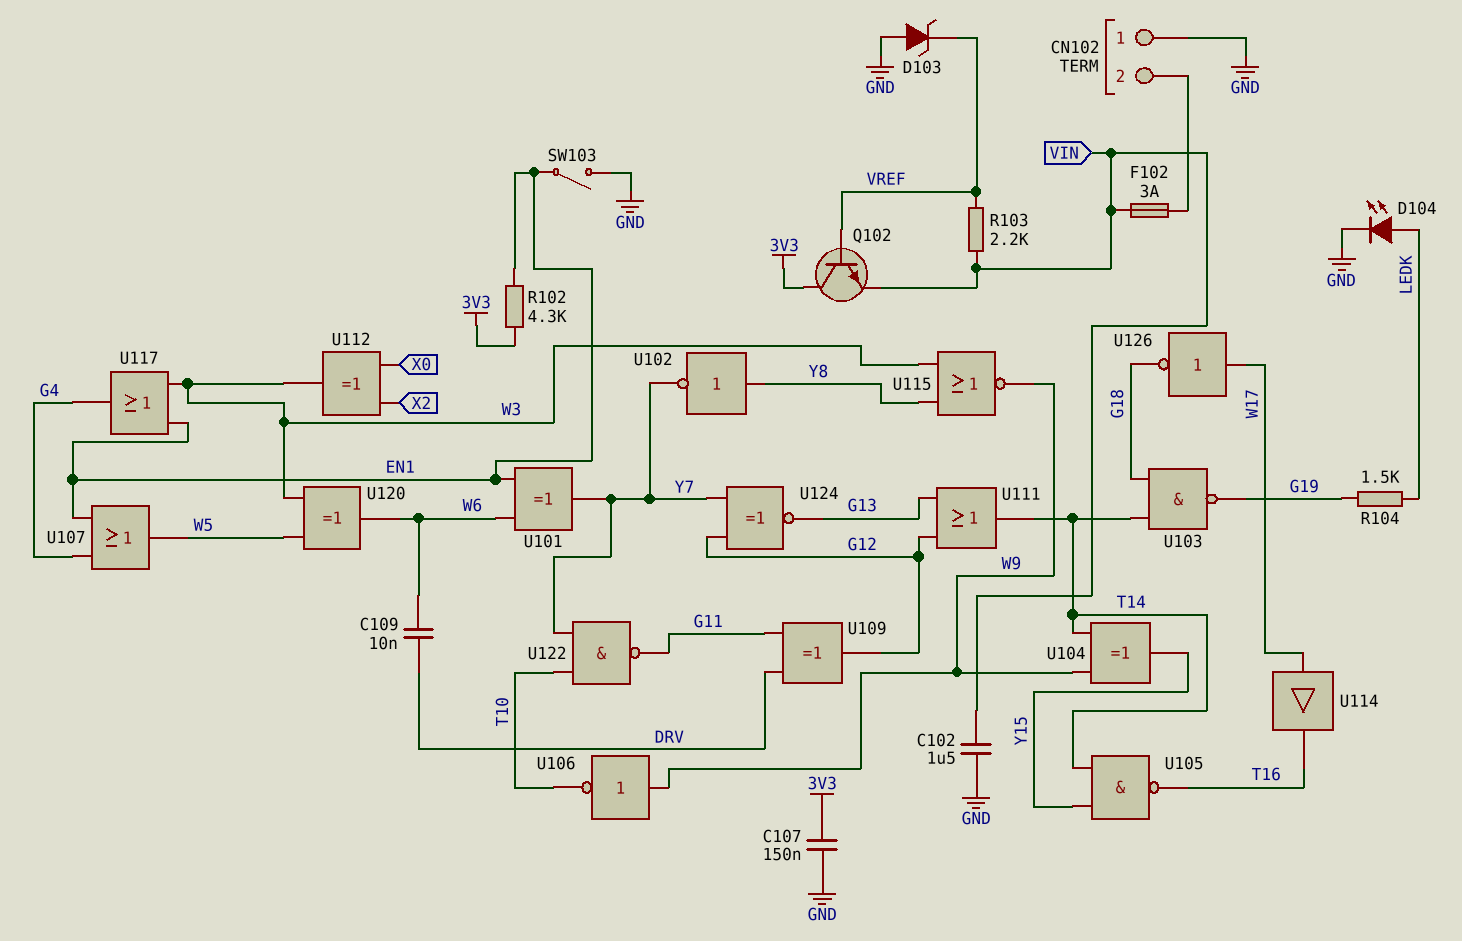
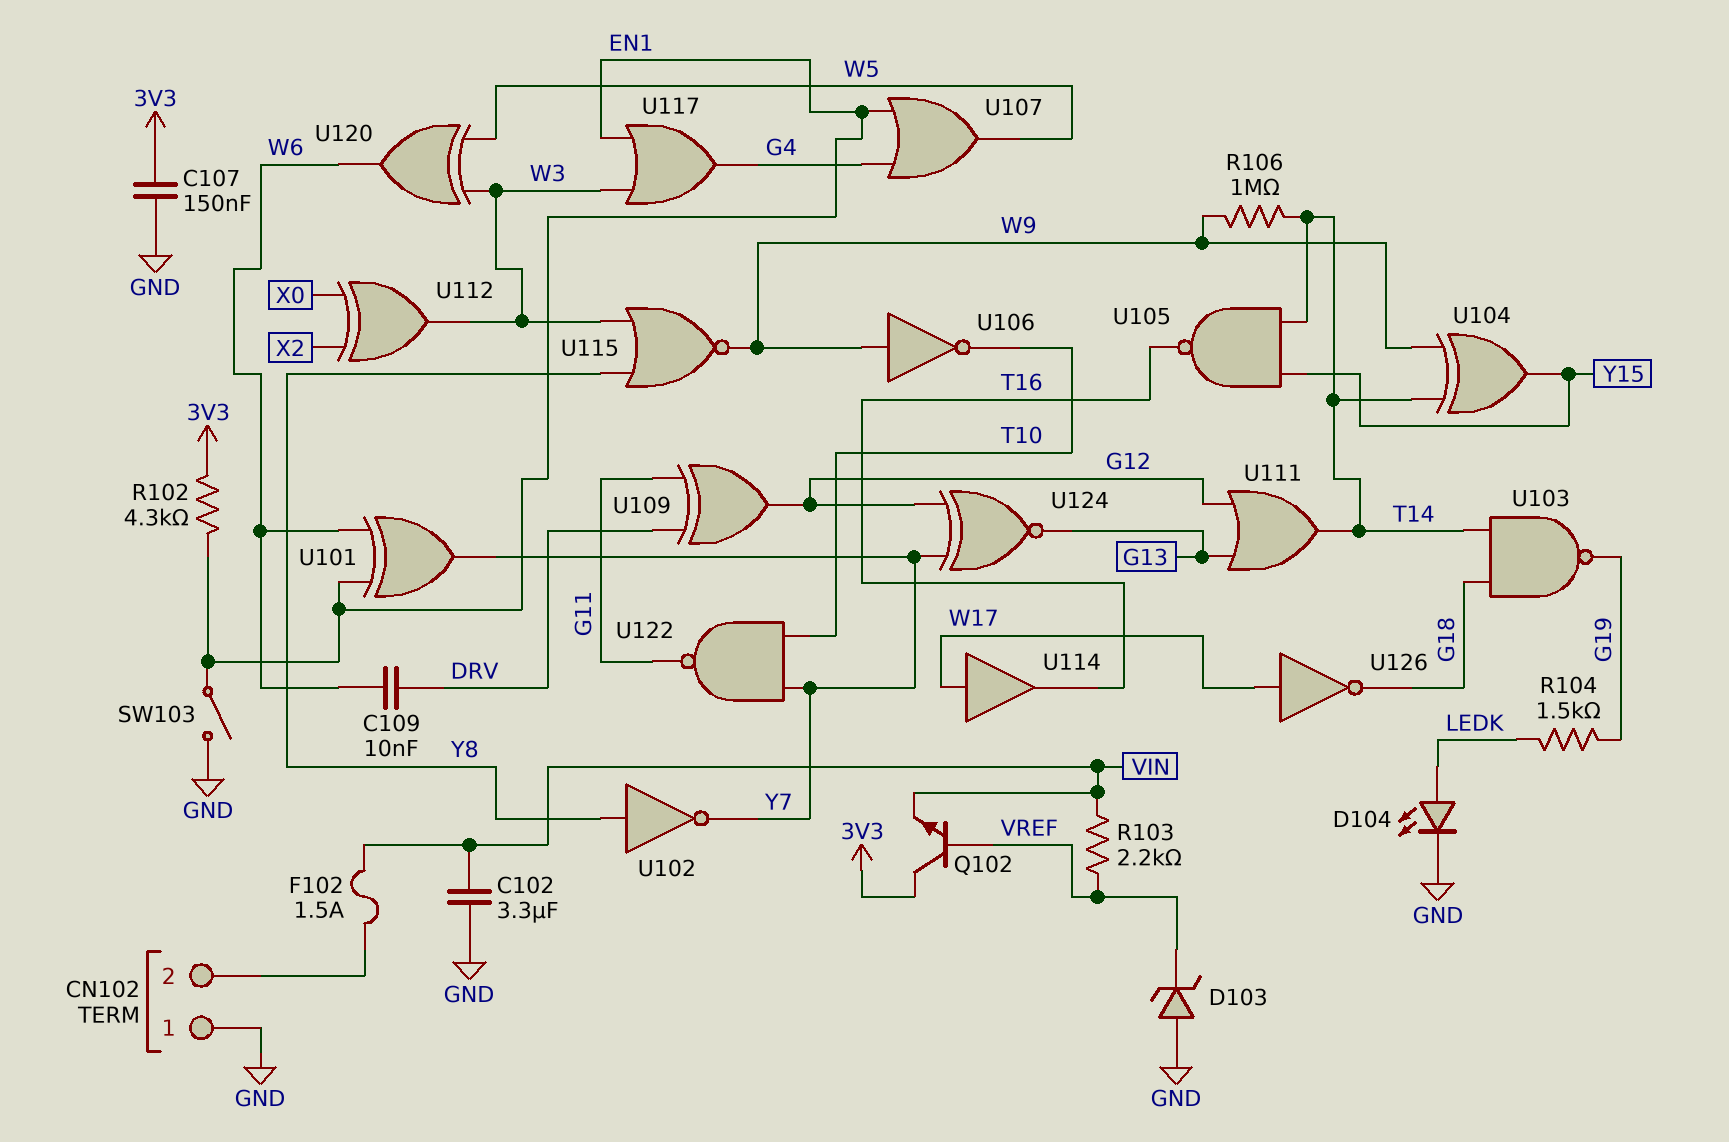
C102: 1.5uF (GND, VIN) -> 3.3uF (GND, VIN)
F102: 3A (CN102/2, VIN) -> 1.5A (CN102/2, VIN)
R106: none -> 1M (T14, W9)

